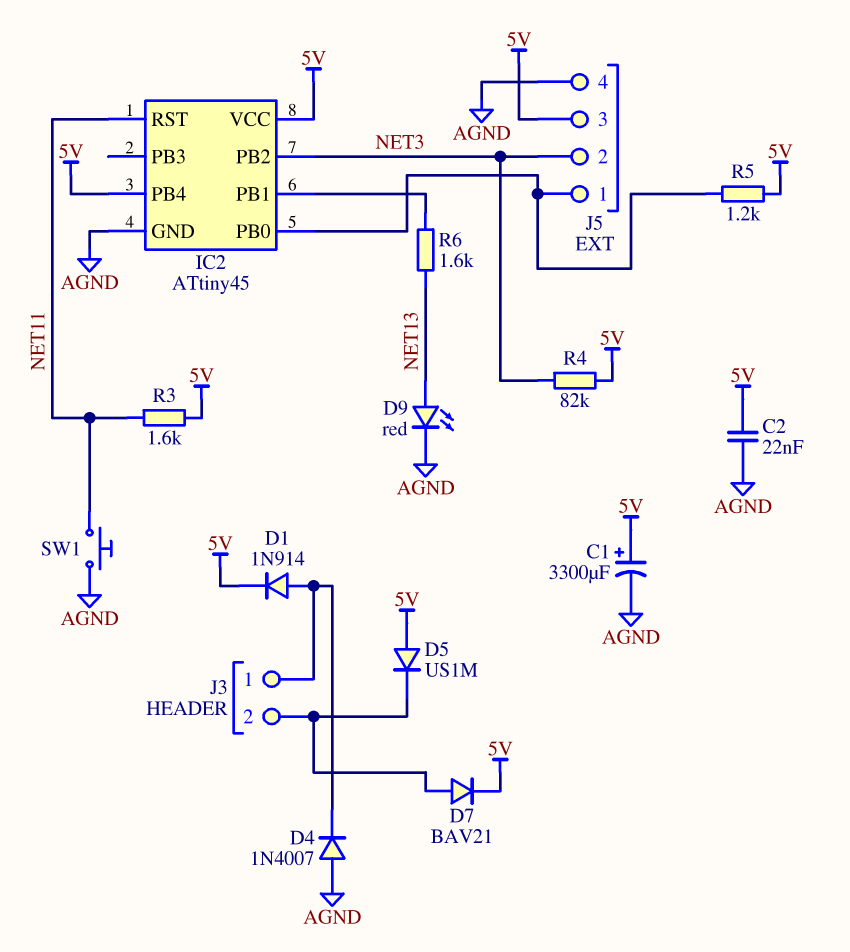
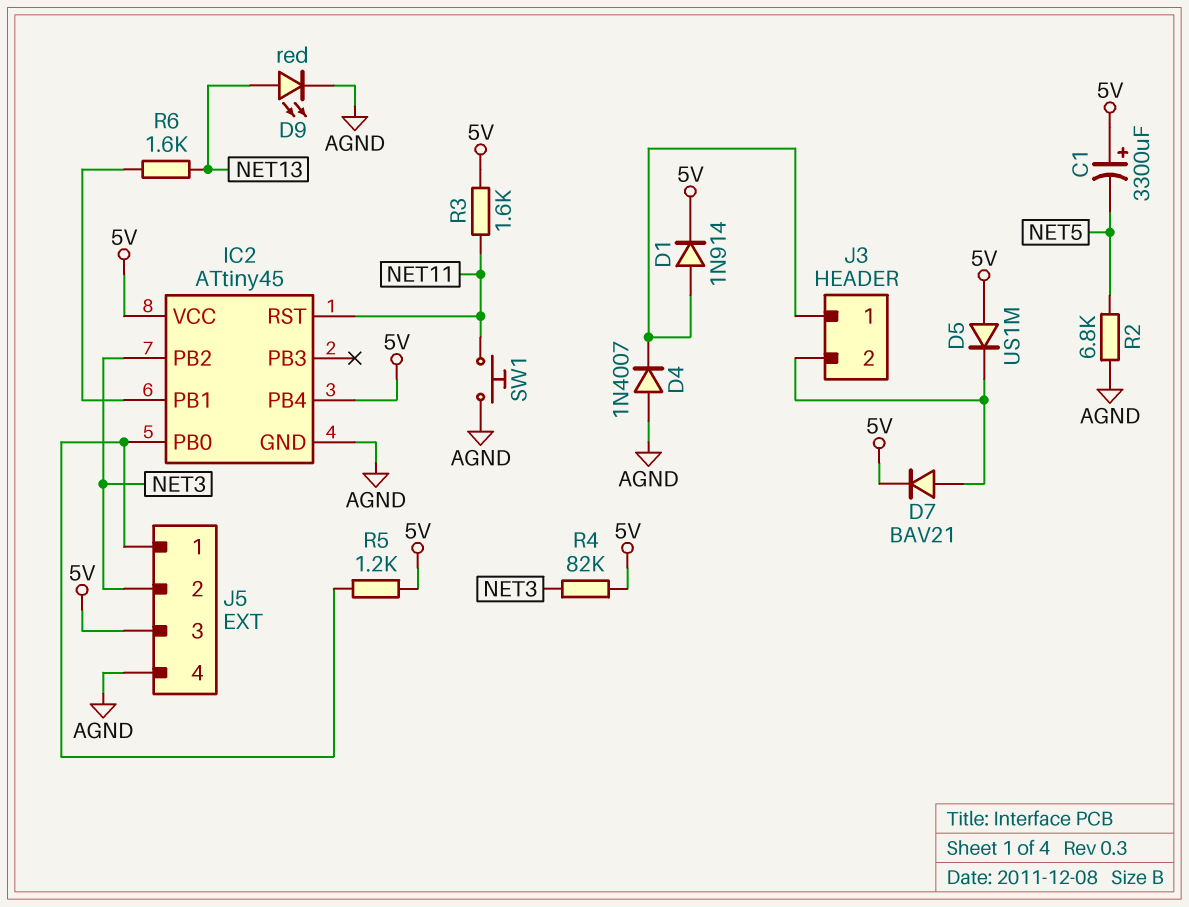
C1: 3300uF (plus 5V, minus AGND) -> 3300uF (plus 5V, minus NET5)
C2: 22nF (5V, AGND) -> none
R2: none -> 6.8k (AGND, NET5)

